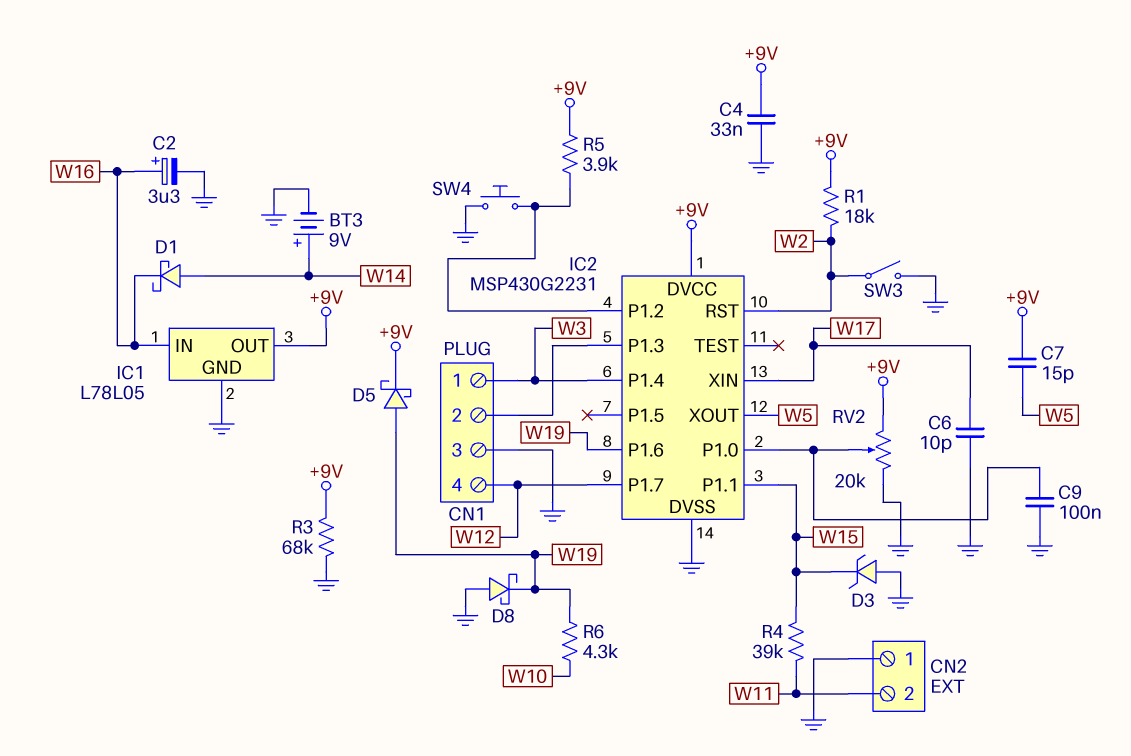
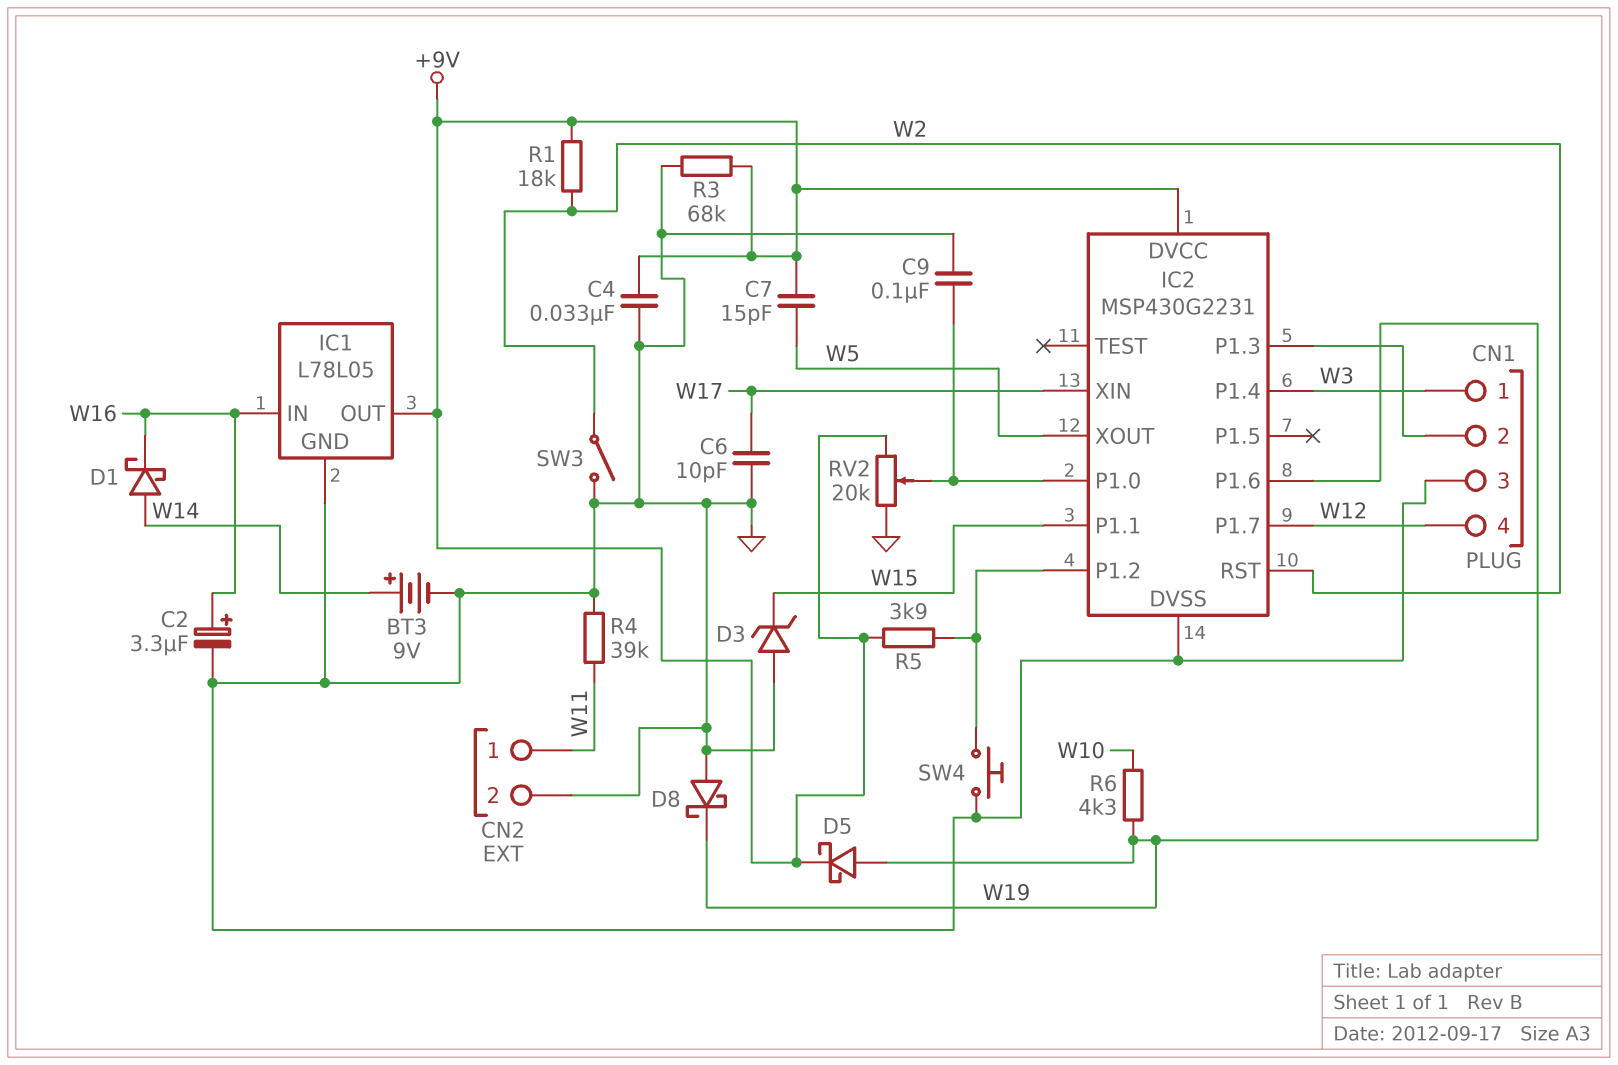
CN2 pin 1: GND -> W11
CN2 pin 2: W11 -> GND
R4: 39k (W11, W15) -> 39k (GND, W11)

